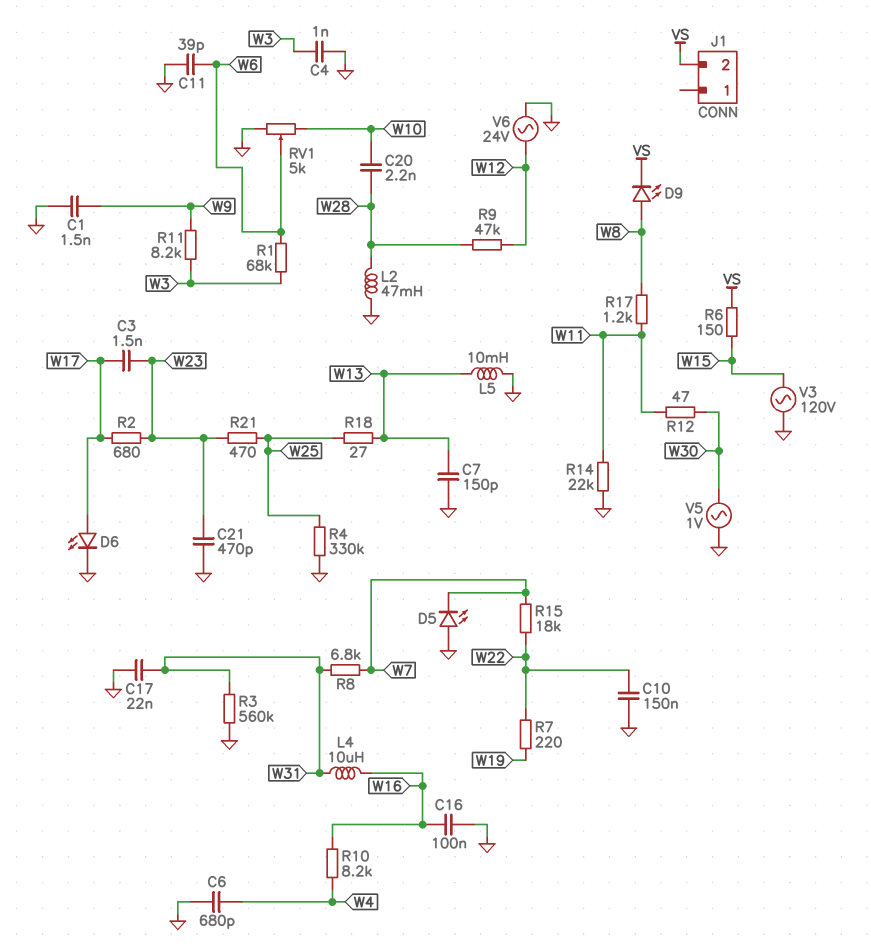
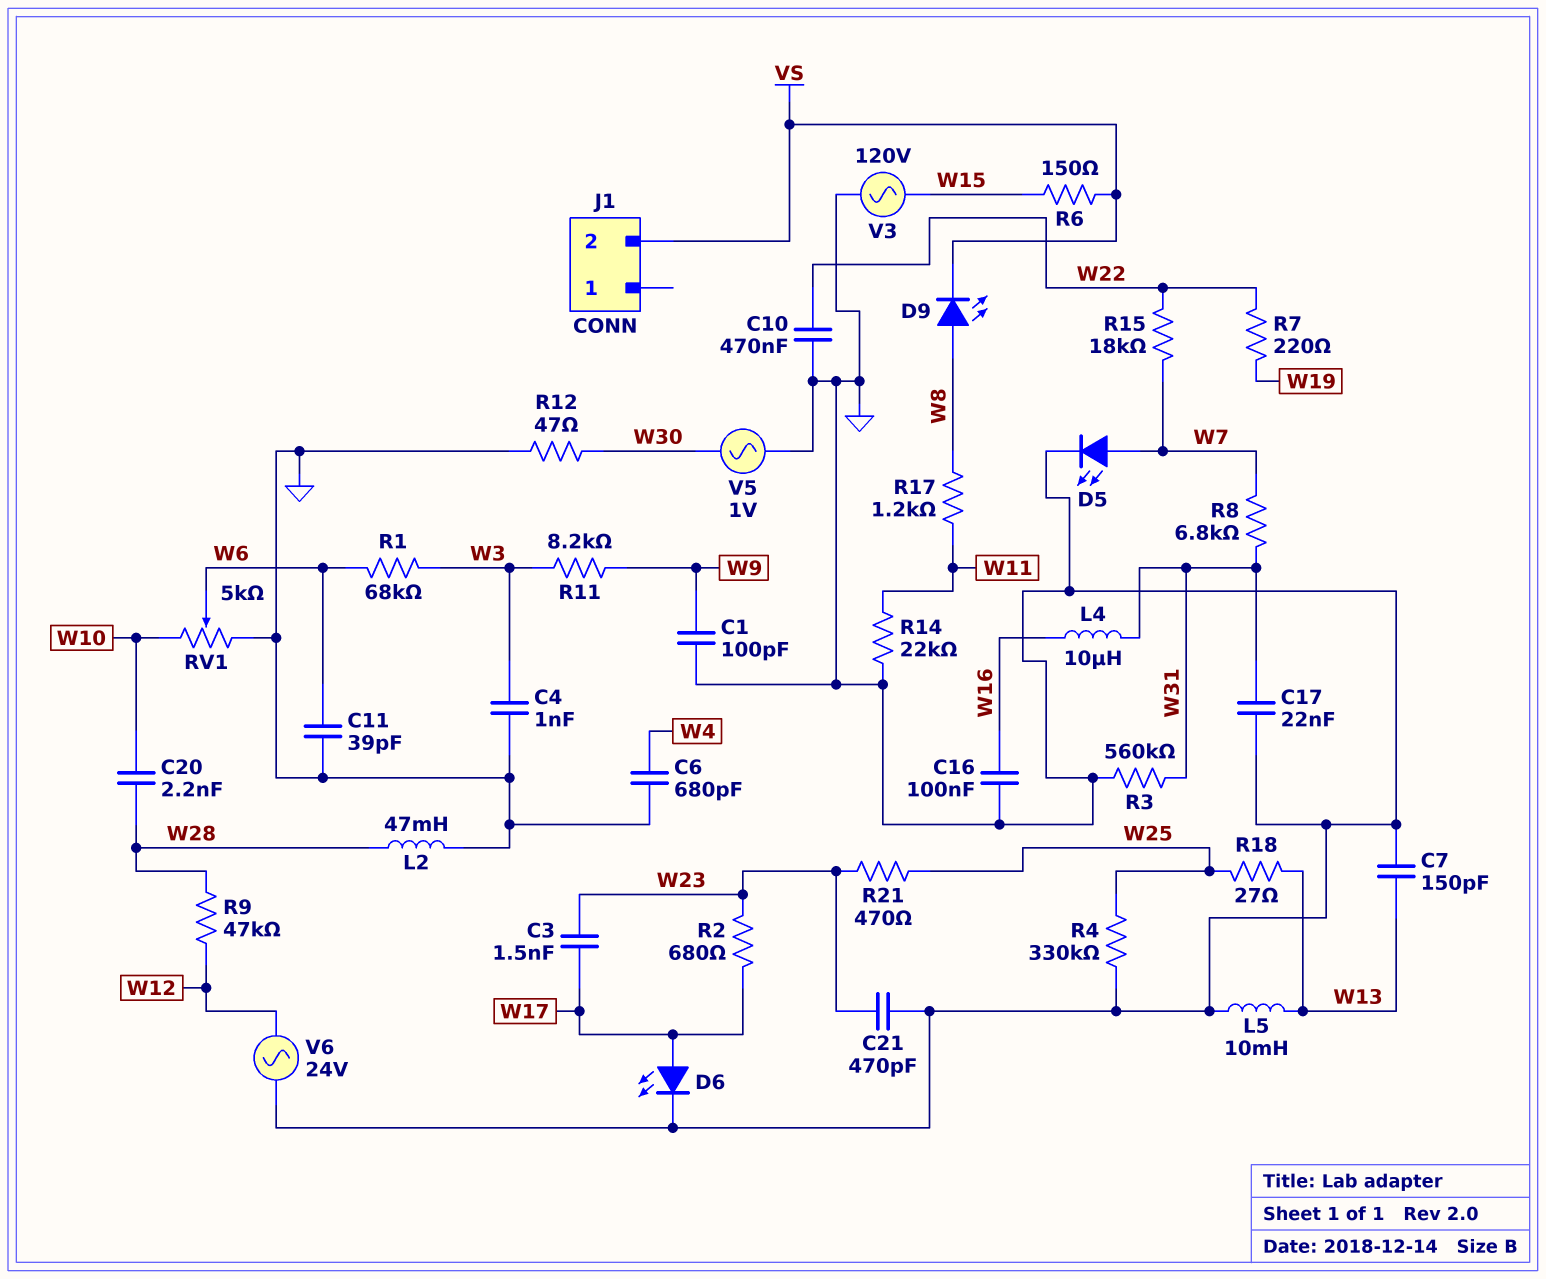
C1: 1.5nF (GND, W9) -> 100pF (GND, W9)
C10: 150nF (GND, W22) -> 470nF (GND, W22)
D5: LED (A GND, K W7) -> LED (A W7, K GND)
R10: 8.2k (W4, W16) -> none
R12: 47 (W11, W30) -> 47 (GND, W30)

